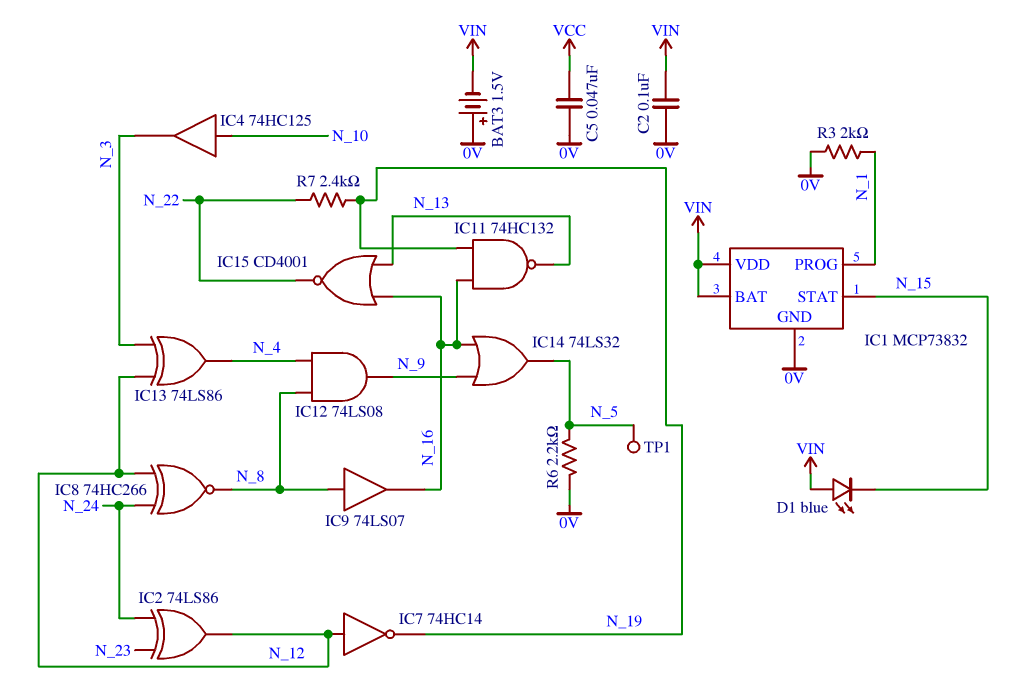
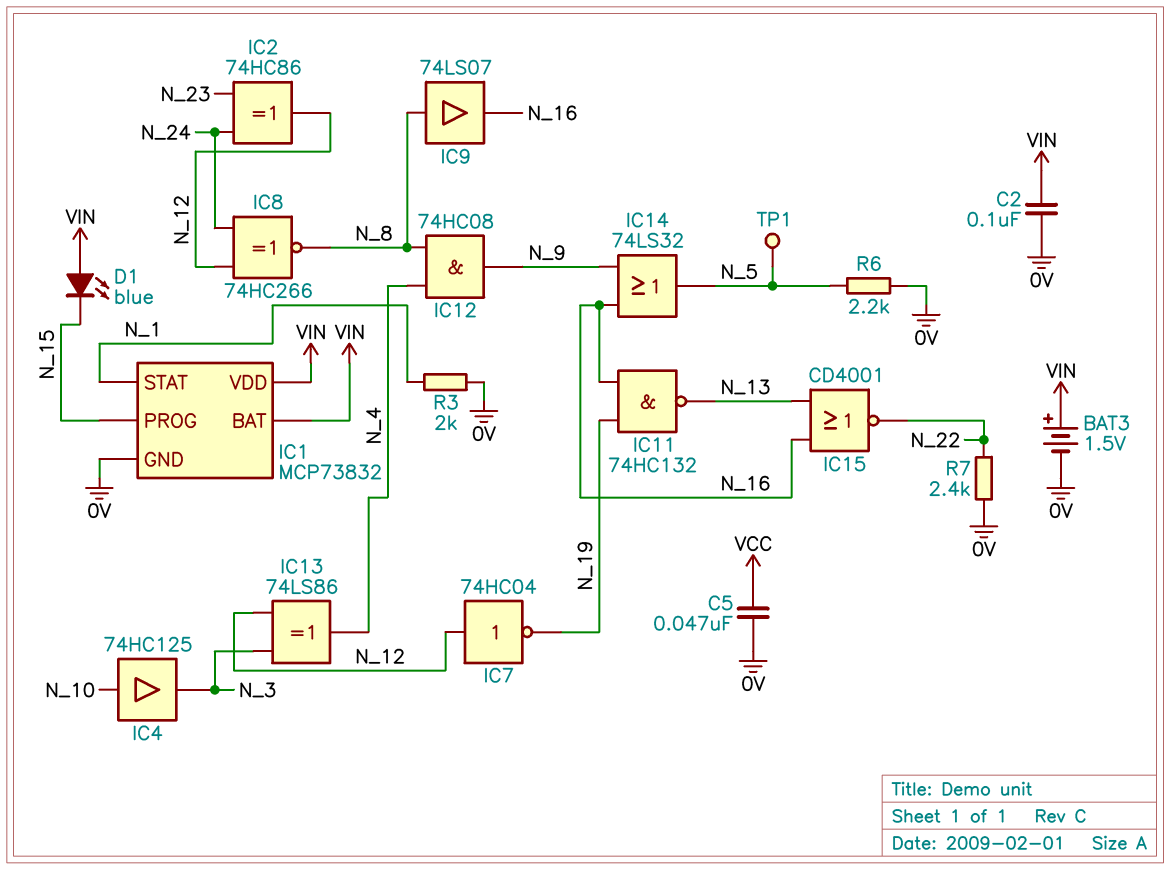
BAT3: 1.5V (plus 0V, minus VIN) -> 1.5V (plus VIN, minus 0V)
IC1 pin PROG: N_1 -> N_15
IC1 pin STAT: N_15 -> N_1
IC2: XOR 74LS86 (in N_23, in N_24, out N_12) -> XOR 74HC86 (in N_23, in N_24, out N_12)
IC7: NOT 74HC14 (in N_12, out N_19) -> NOT 74HC04 (in N_12, out N_19)
IC12: AND 74LS08 (in N_4, in N_8, out N_9) -> AND 74HC08 (in N_4, in N_8, out N_9)
R7: 2.4k (N_19, N_22) -> 2.4k (0V, N_22)

